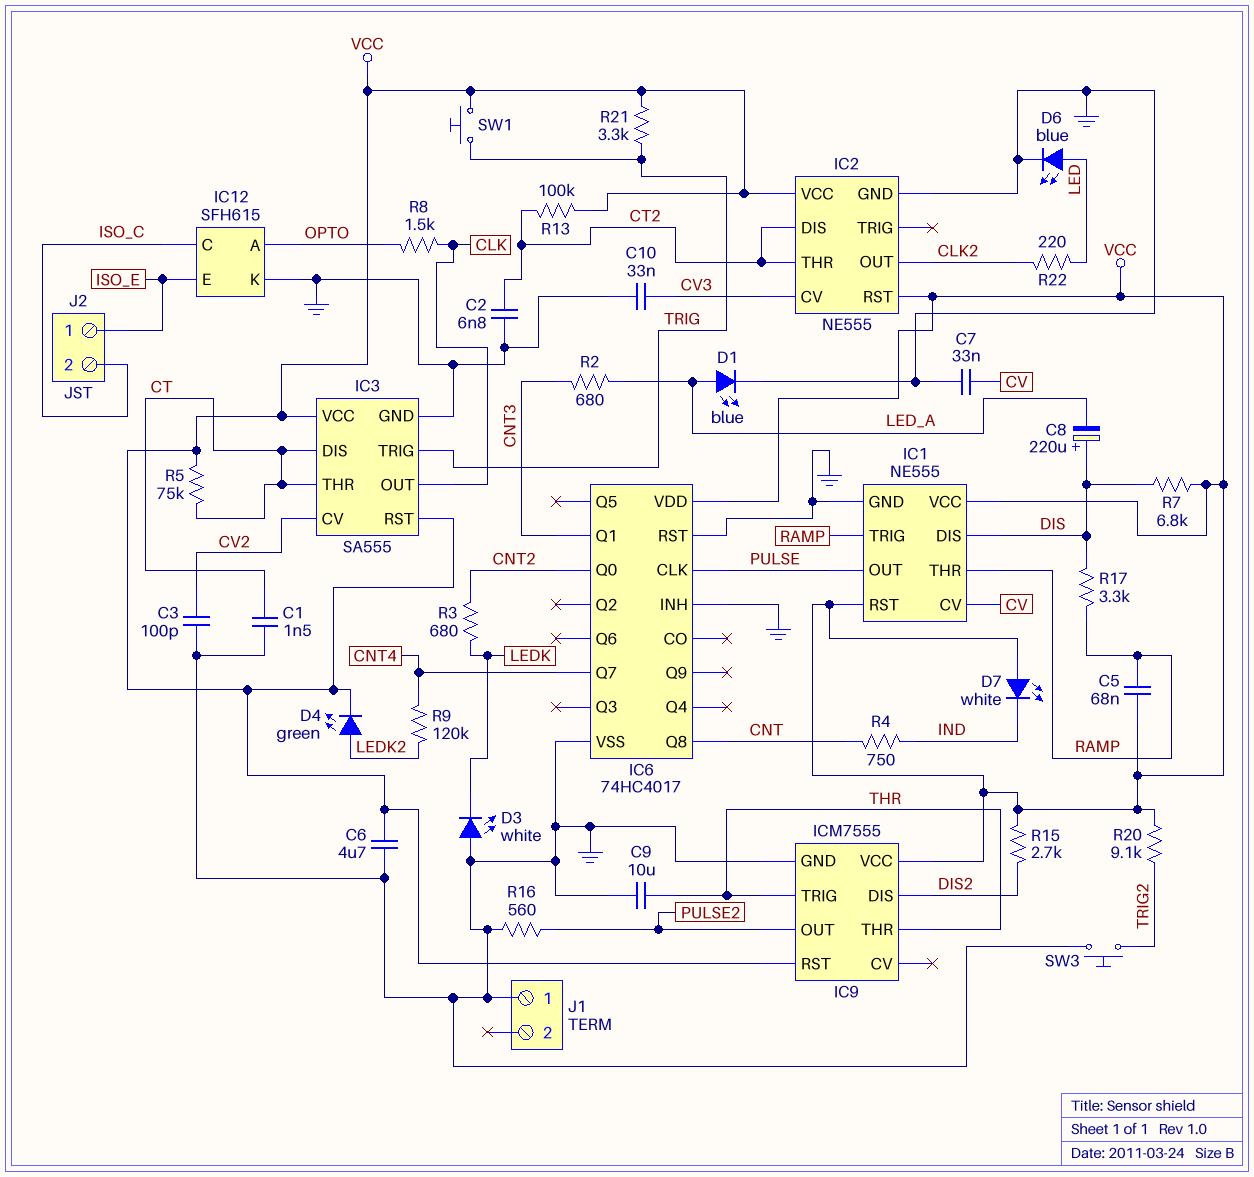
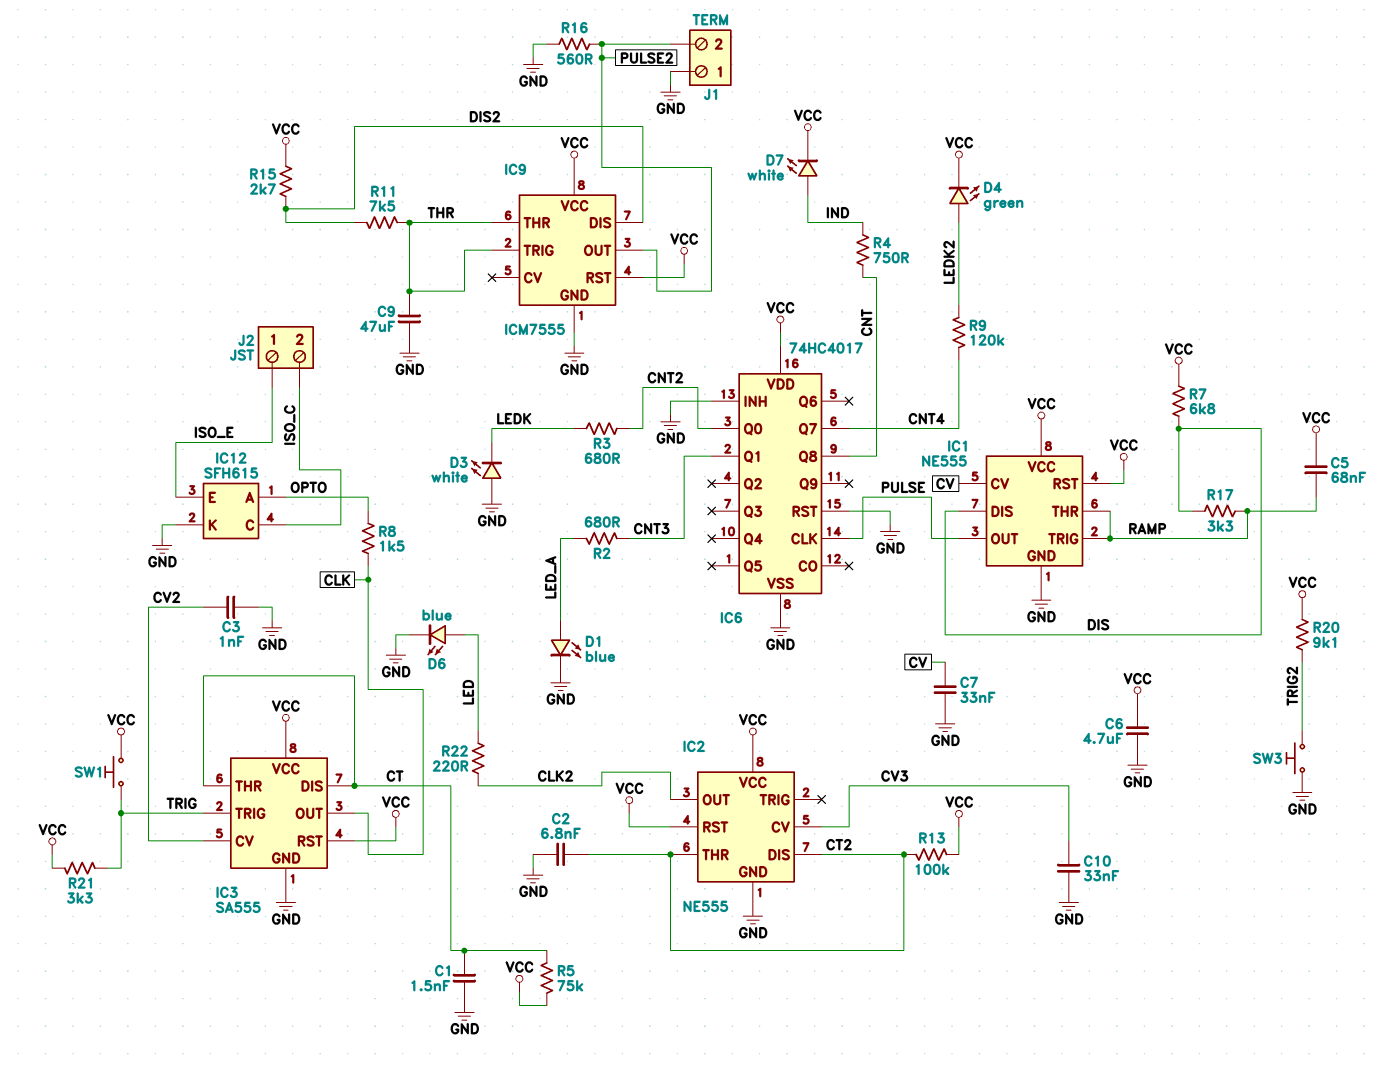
C3: 100pF (CV2, GND) -> 1nF (CV2, GND)
C8: 220uF (plus DIS, minus LED_A) -> none
C9: 10uF (GND, THR) -> 47uF (GND, THR)
D7: LED white (A VCC, K IND) -> LED white (A IND, K VCC)
J1 pin 2: none -> PULSE2
R11: none -> 7.5k (DIS2, THR)

